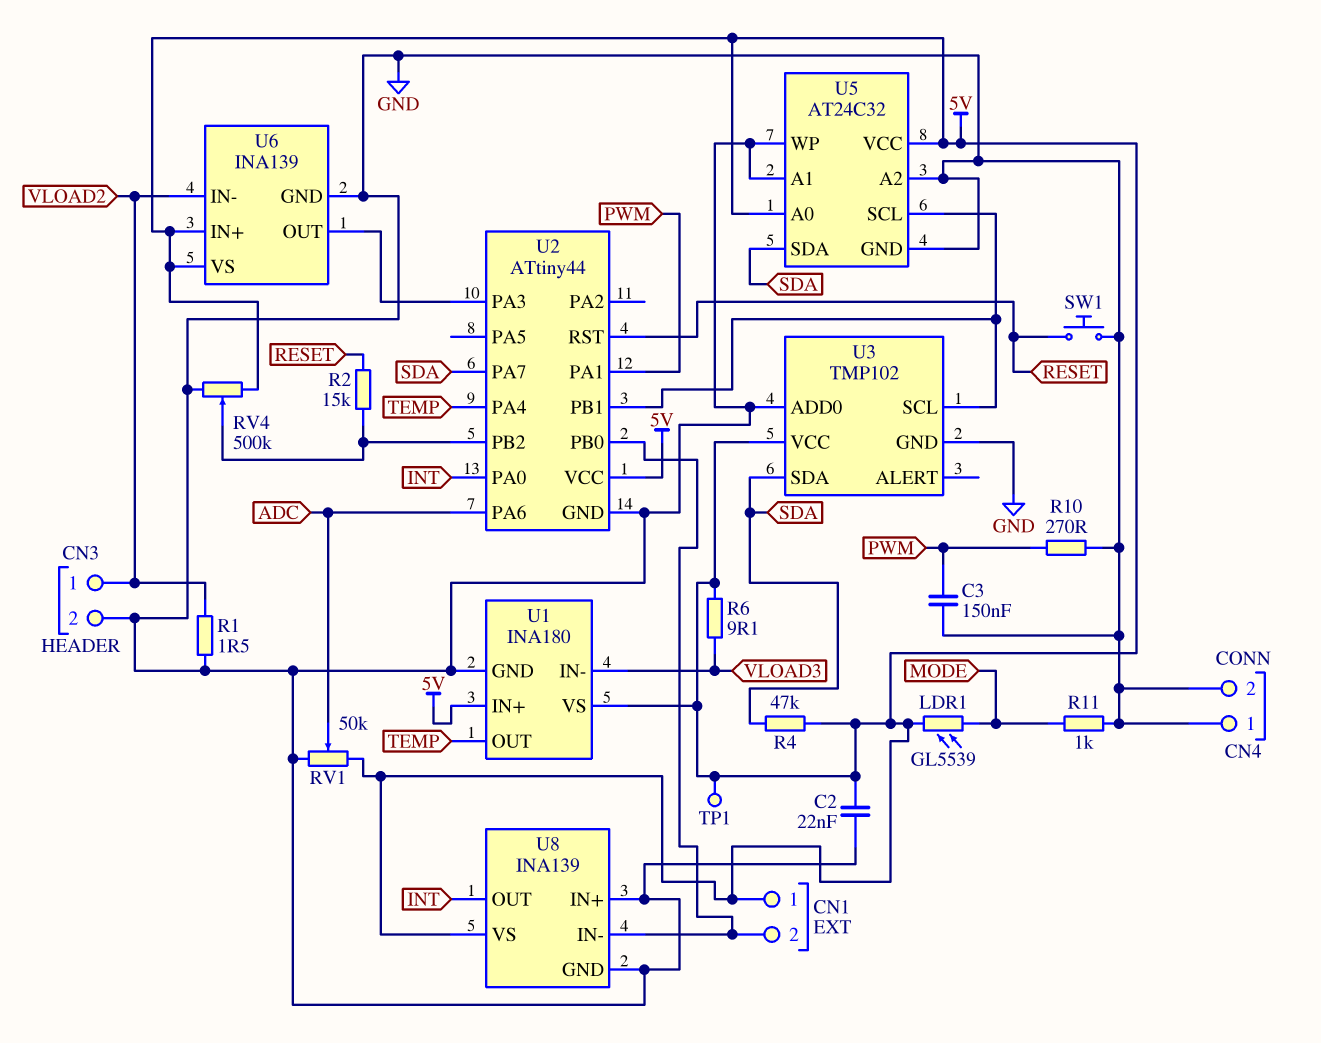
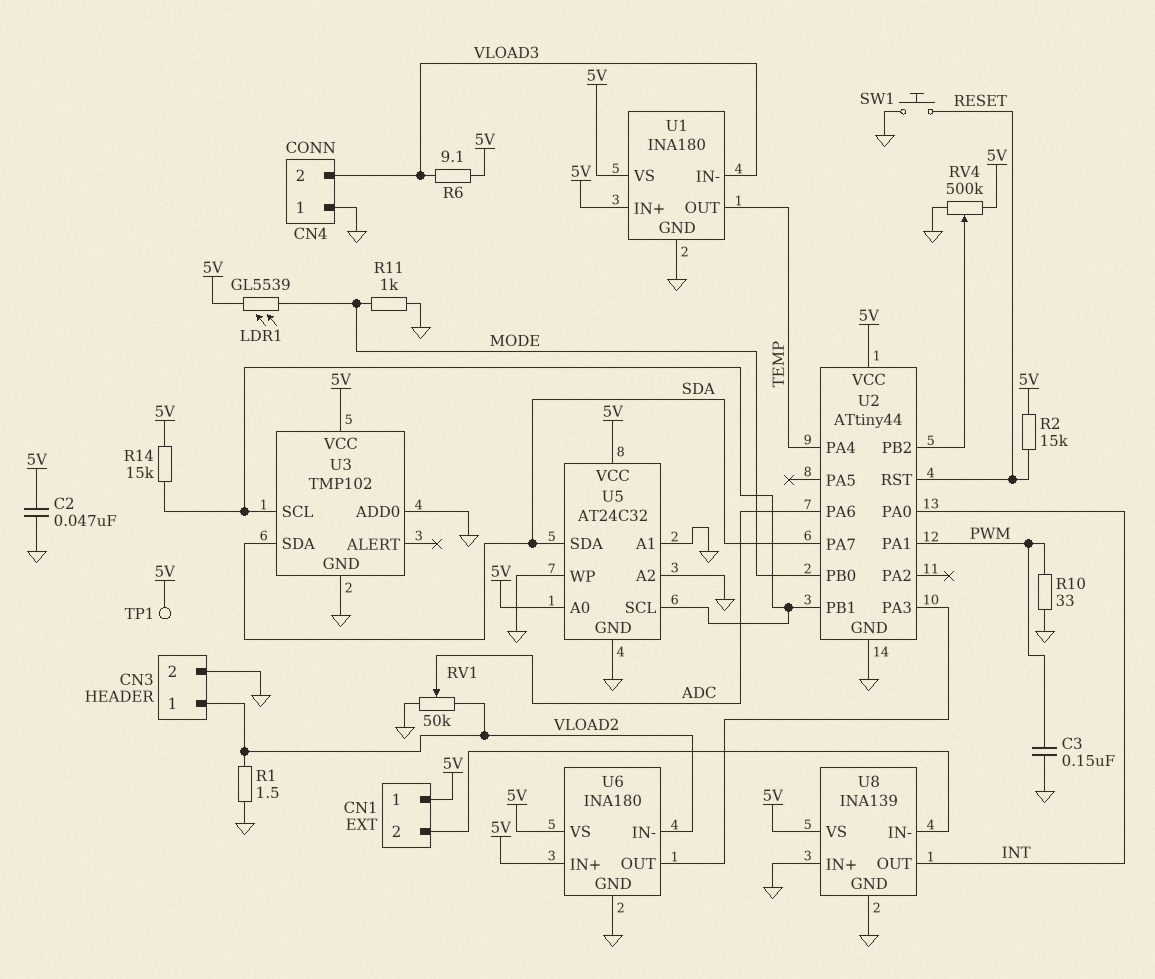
C2: 22nF (5V, GND) -> 47nF (5V, GND)
CN4 pin 2: GND -> VLOAD3
R2: 15k (RESET, U2/PB2) -> 15k (5V, RESET)
R4: 47k (5V, SDA) -> none
R10: 270 (GND, PWM) -> 33 (GND, PWM)
R14: none -> 15k (5V, U2/PB1)
RV1: 50k (5V, GND, wiper ADC) -> 50k (GND, VLOAD2, wiper ADC)
U2 pin PB0: CN1/2 -> MODE
U6: INA139 -> INA180

